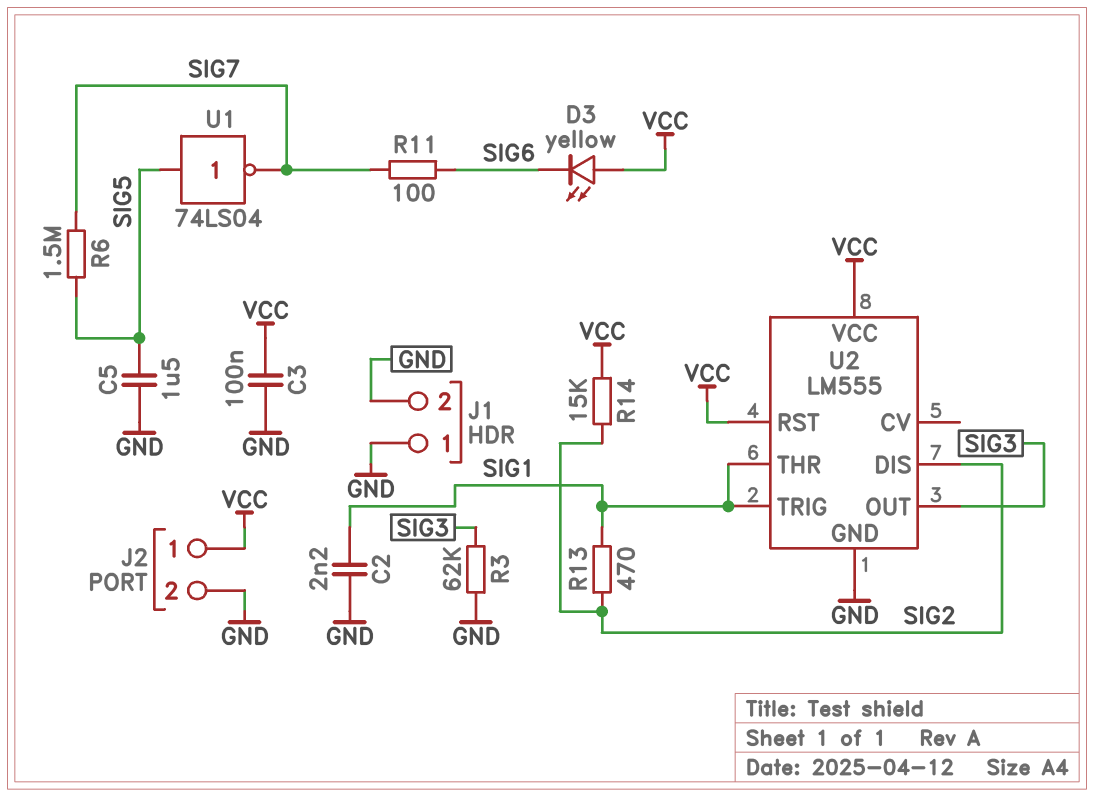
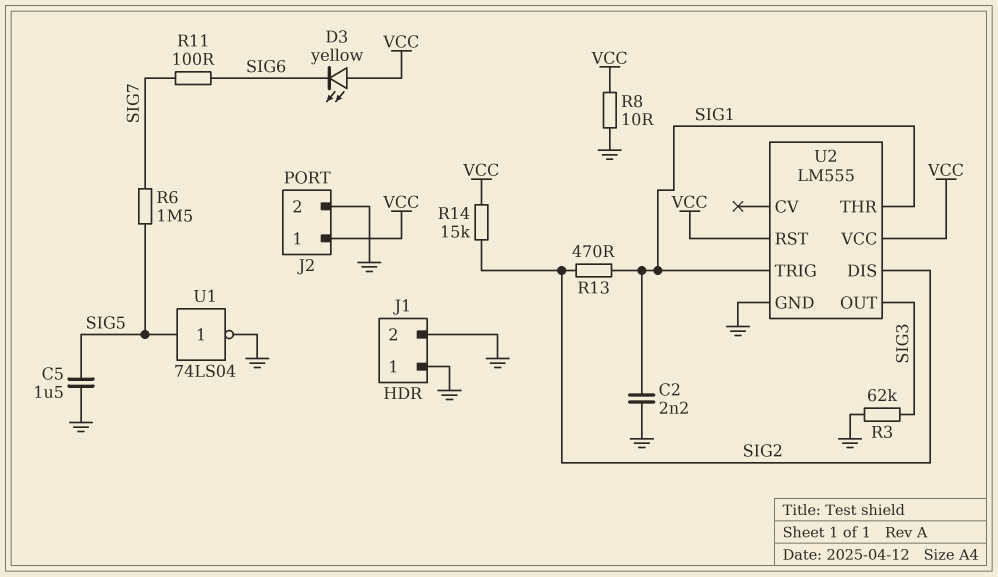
C3: 100nF (GND, VCC) -> none
R8: none -> 10 (GND, VCC)
U1: NOT 74LS04 (in SIG5, out SIG7) -> NOT 74LS04 (in SIG5, out GND)

